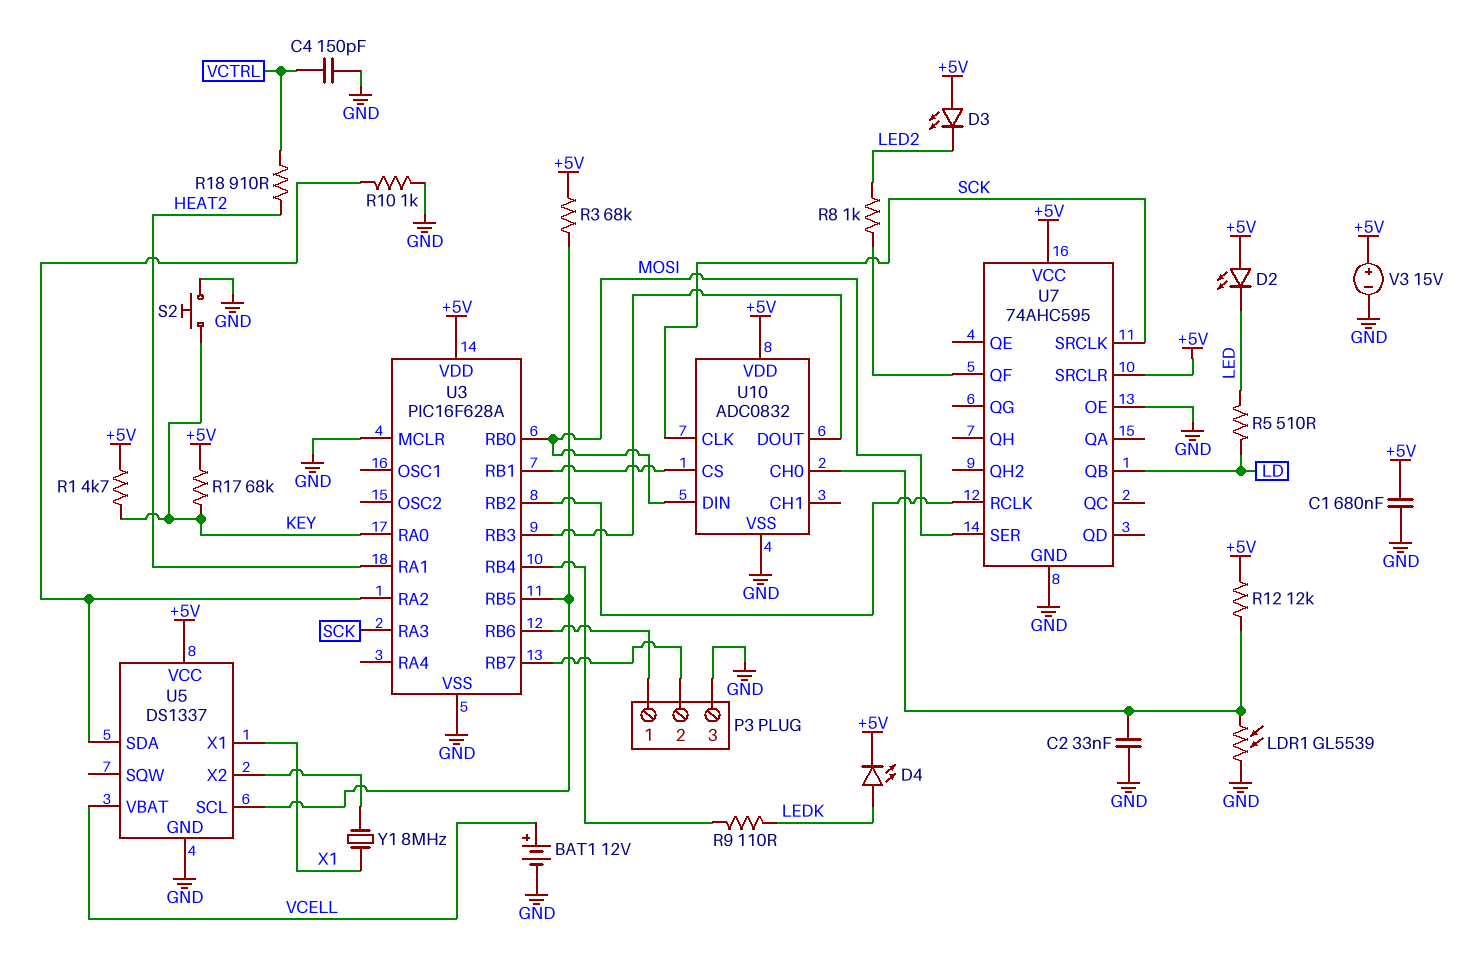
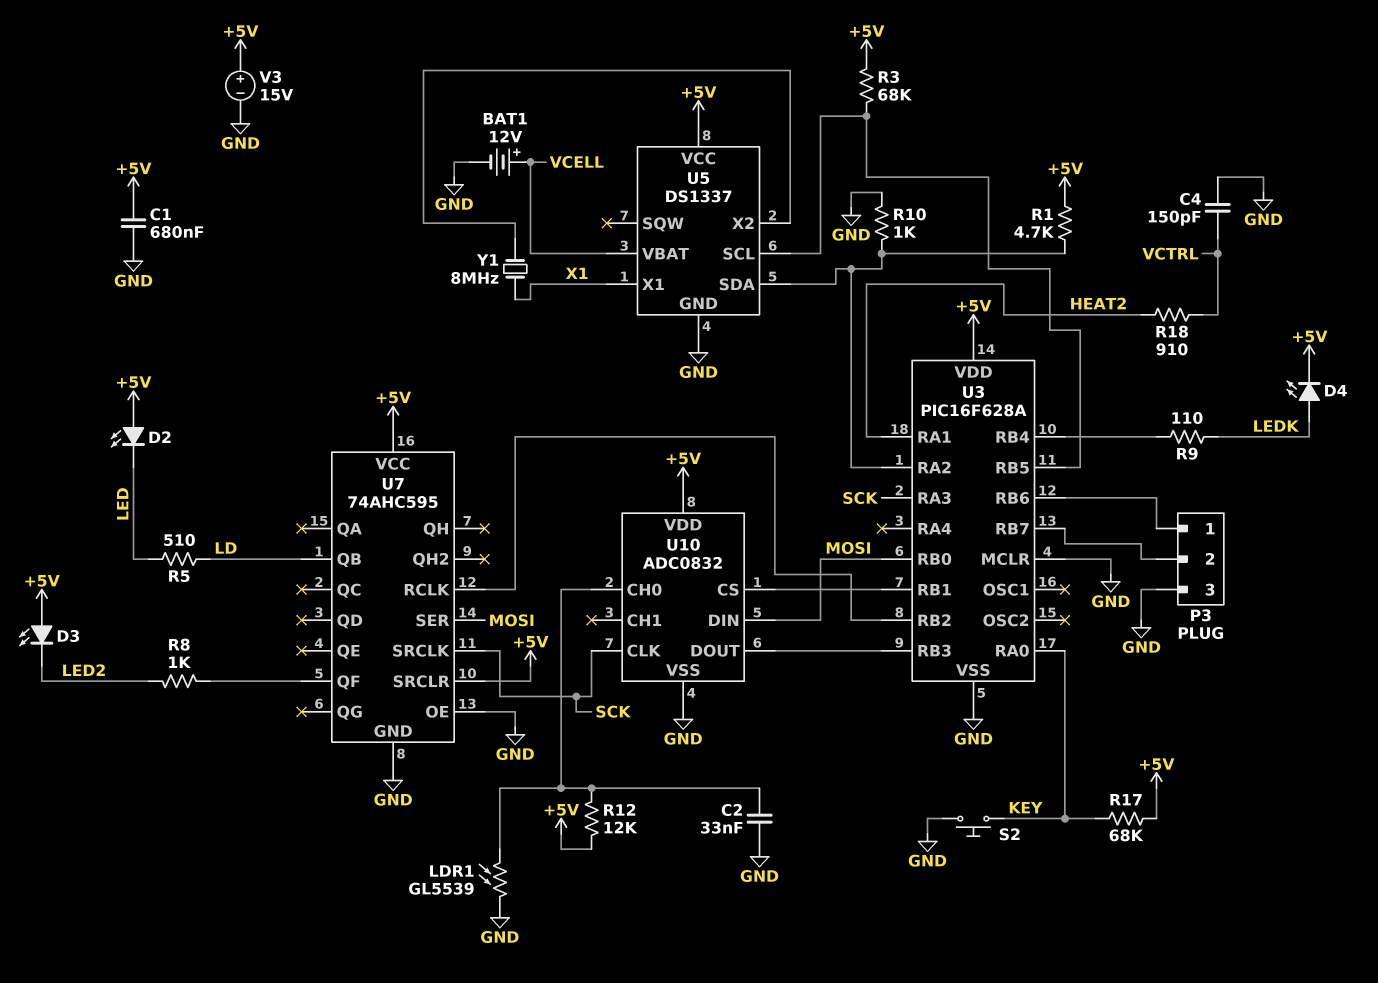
R1: 4.7k (+5V, KEY) -> 4.7k (+5V, U3/RA2)

